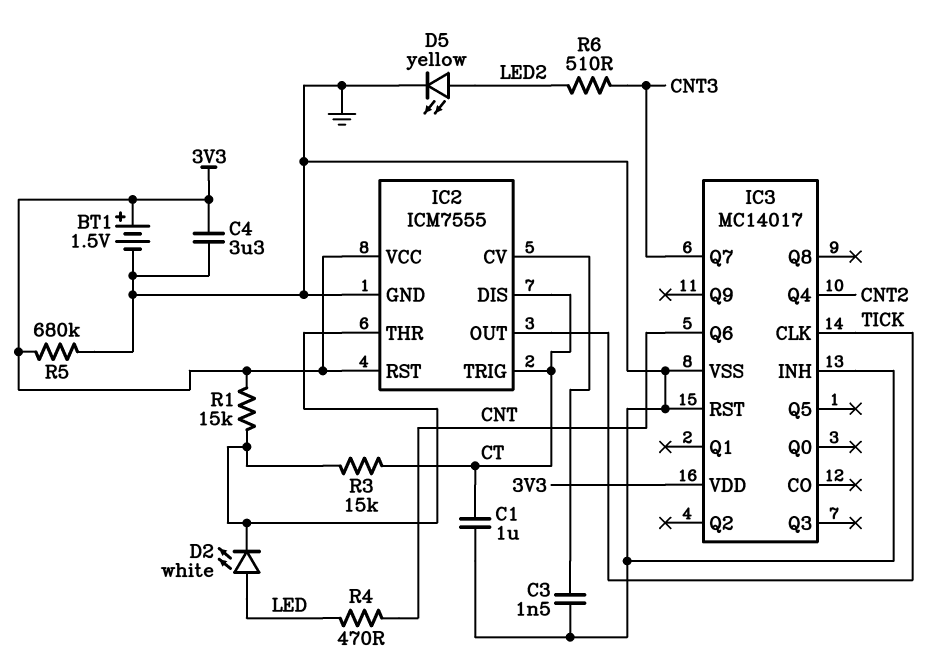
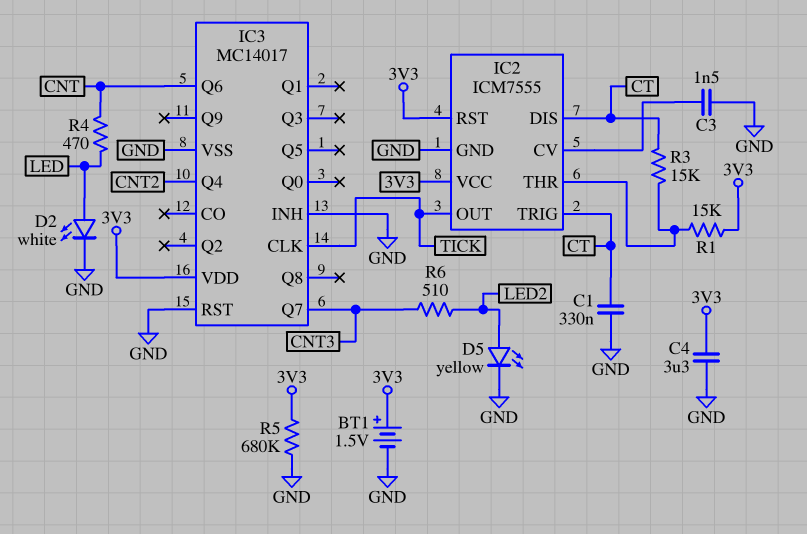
C1: 1uF (CT, GND) -> 330nF (CT, GND)
D2: LED white (A LED, K IC2/THR) -> LED white (A LED, K GND)

